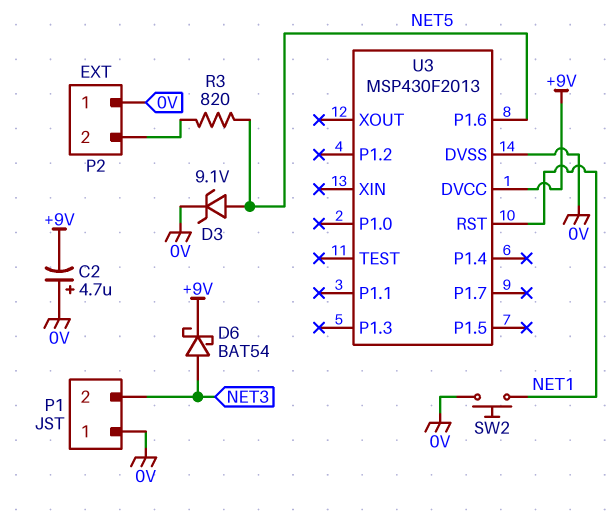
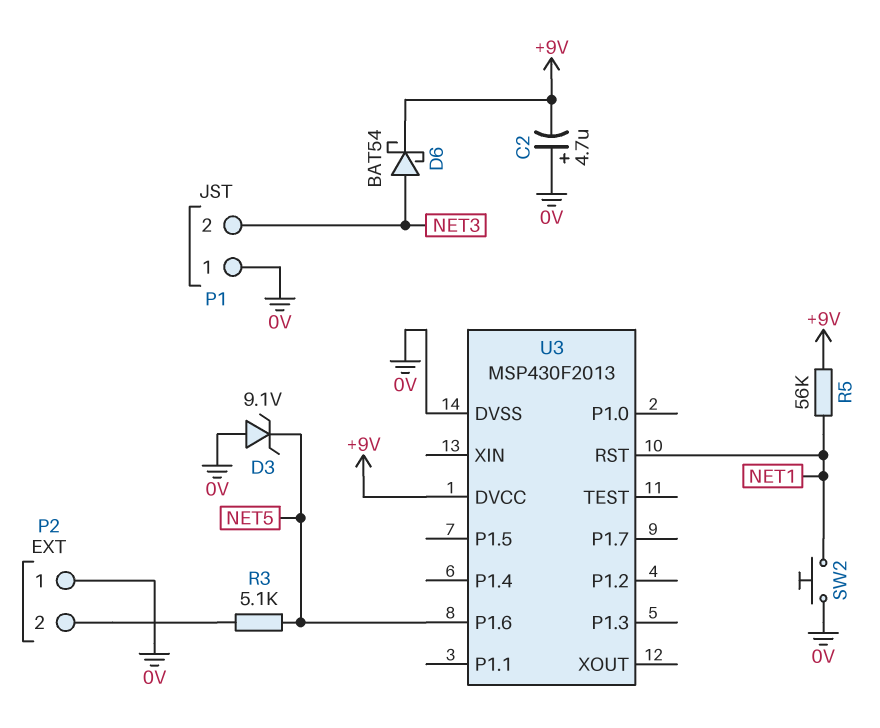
D3: zener 9.1V (A NET5, K 0V) -> zener 9.1V (A 0V, K NET5)
R3: 820 (NET5, P2/2) -> 5.1k (NET5, P2/2)
R5: none -> 56k (+9V, NET1)

